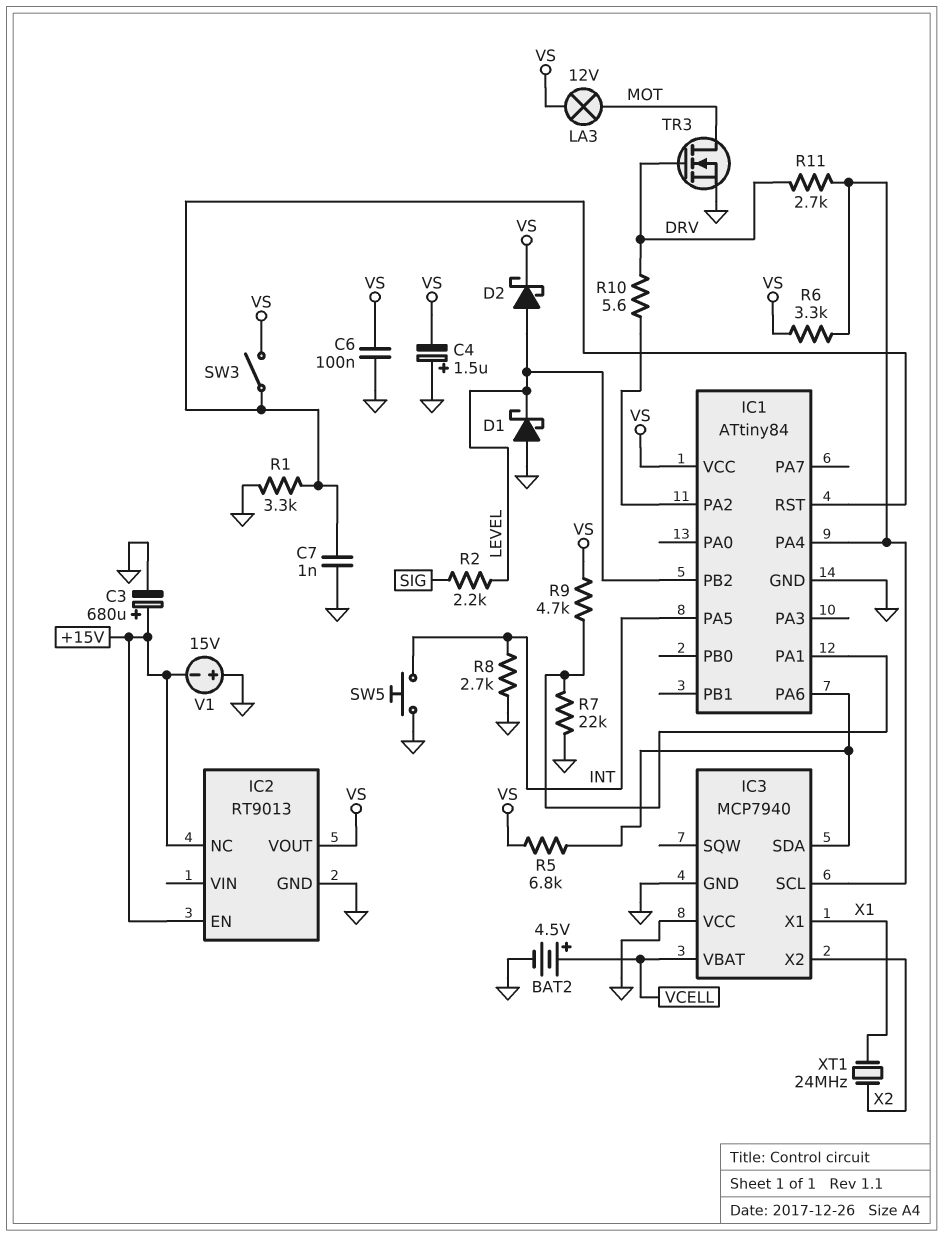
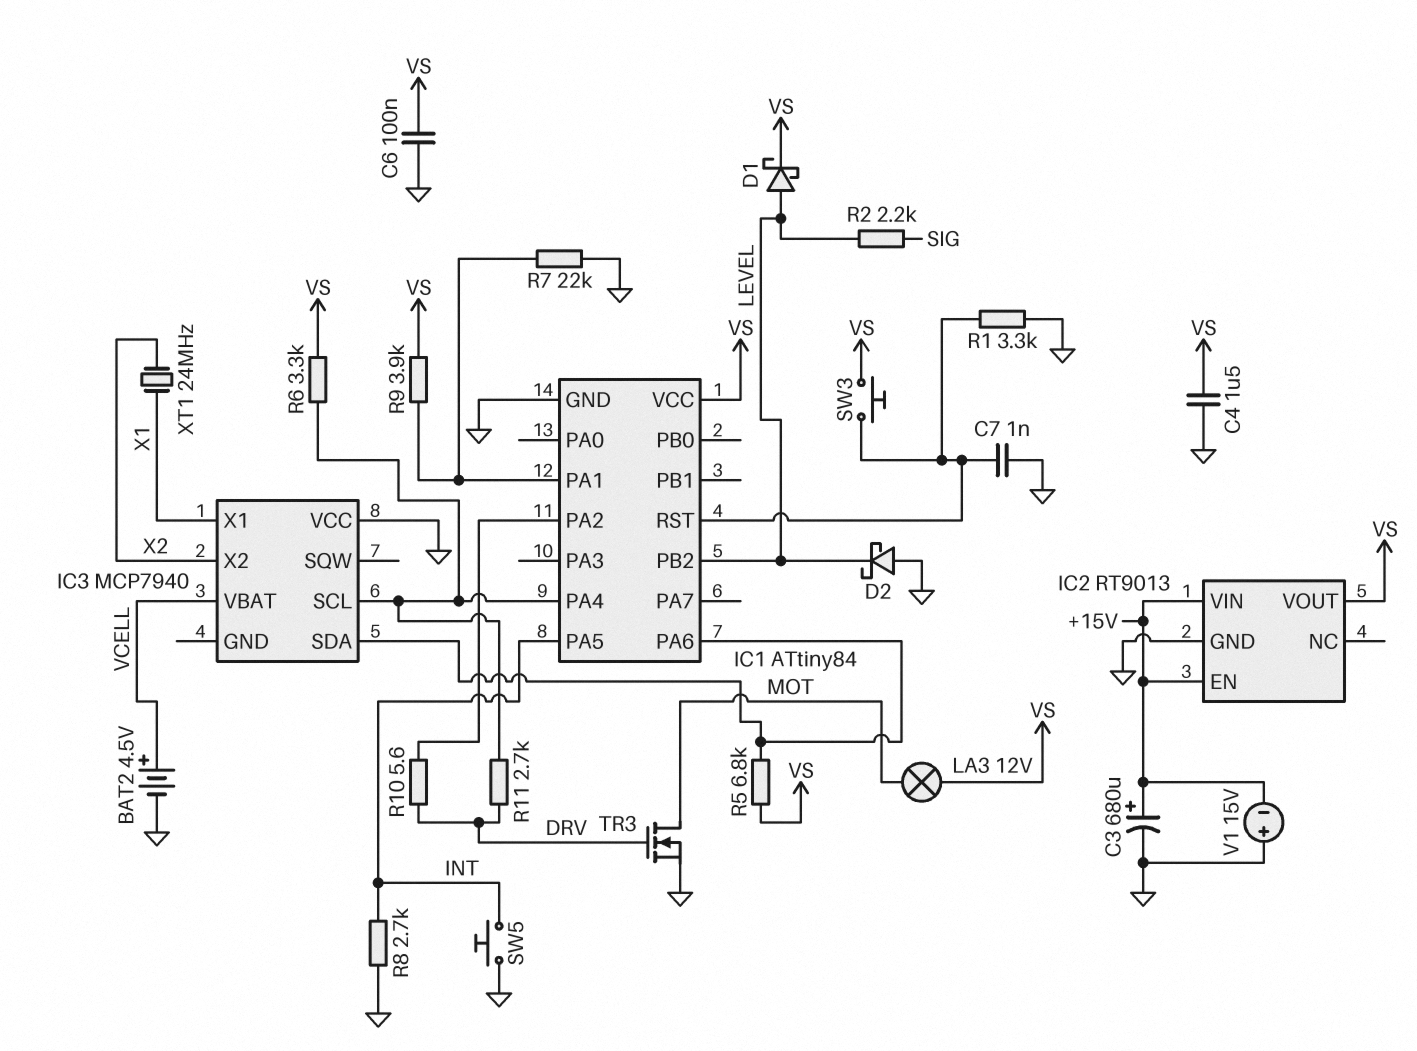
C4: 1.5uF (plus GND, minus VS) -> 1.5uF (GND, VS)
D1: schottky (A GND, K LEVEL) -> schottky (A LEVEL, K VS)
D2: schottky (A LEVEL, K VS) -> schottky (A GND, K LEVEL)
IC2 pin NC: +15V -> none
IC2 pin VIN: none -> +15V
IC3 pin GND: GND -> none
R9: 4.7k (IC1/PA1, VS) -> 3.9k (IC1/PA1, VS)
SW3: switch (IC1/RST, VS) -> button (IC1/RST, VS)

